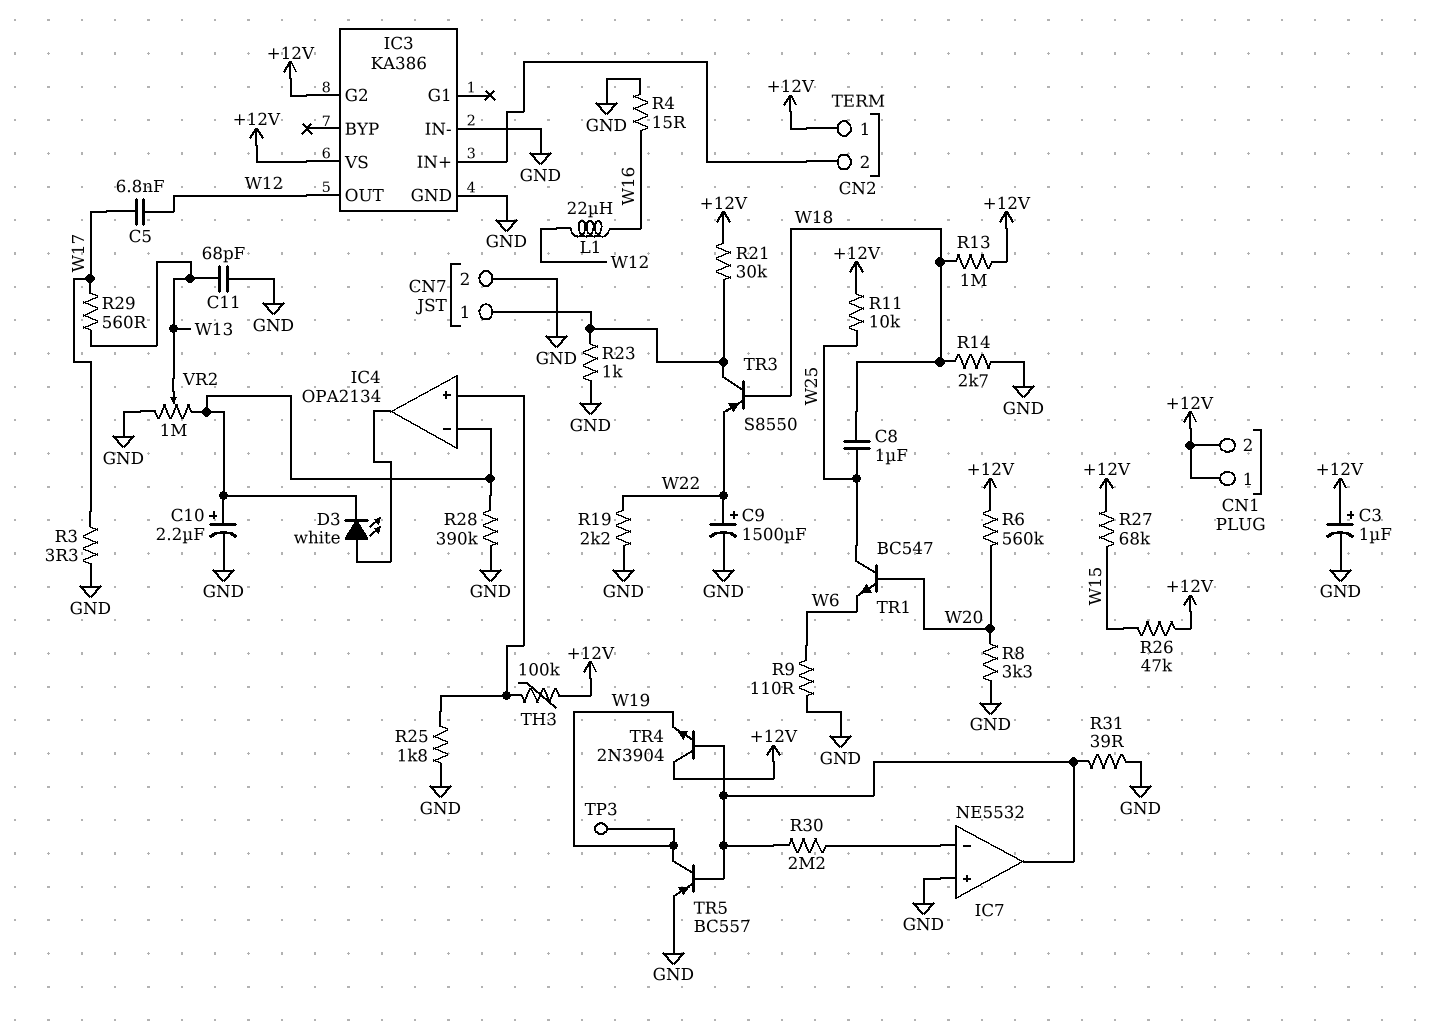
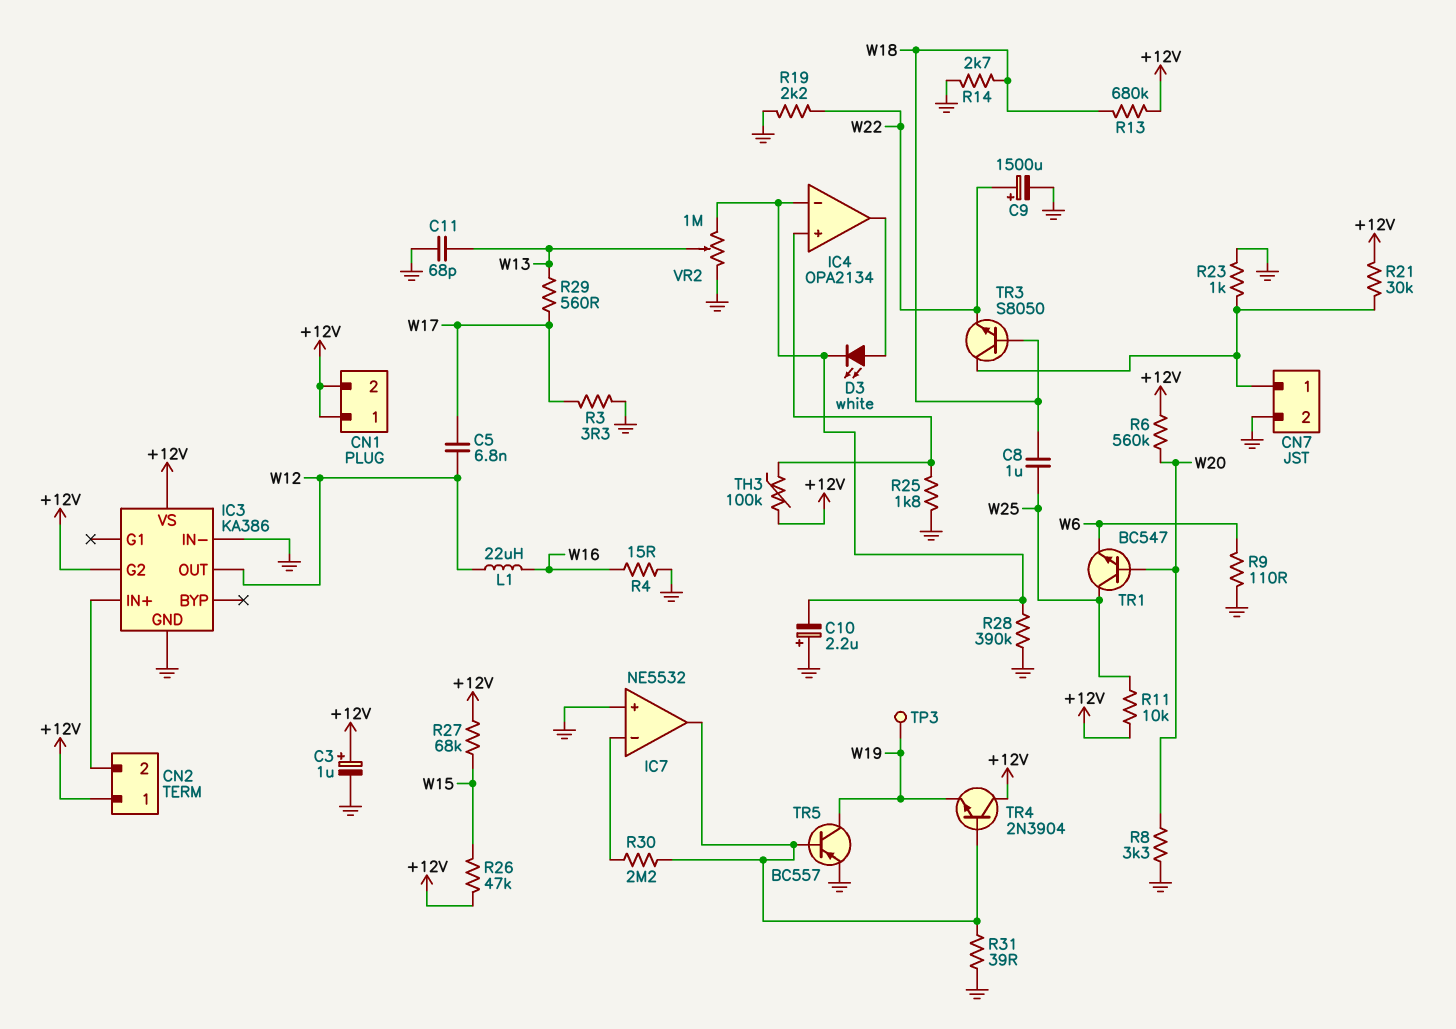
C10: 2.2uF (plus IC4/in-, minus GND) -> 2.2uF (plus GND, minus IC4/in-)
R13: 1M (+12V, W18) -> 680k (+12V, W18)
TR3: PNP S8550 (B W18, C CN7/1, E W22) -> NPN S8050 (B W18, C CN7/1, E W22)

